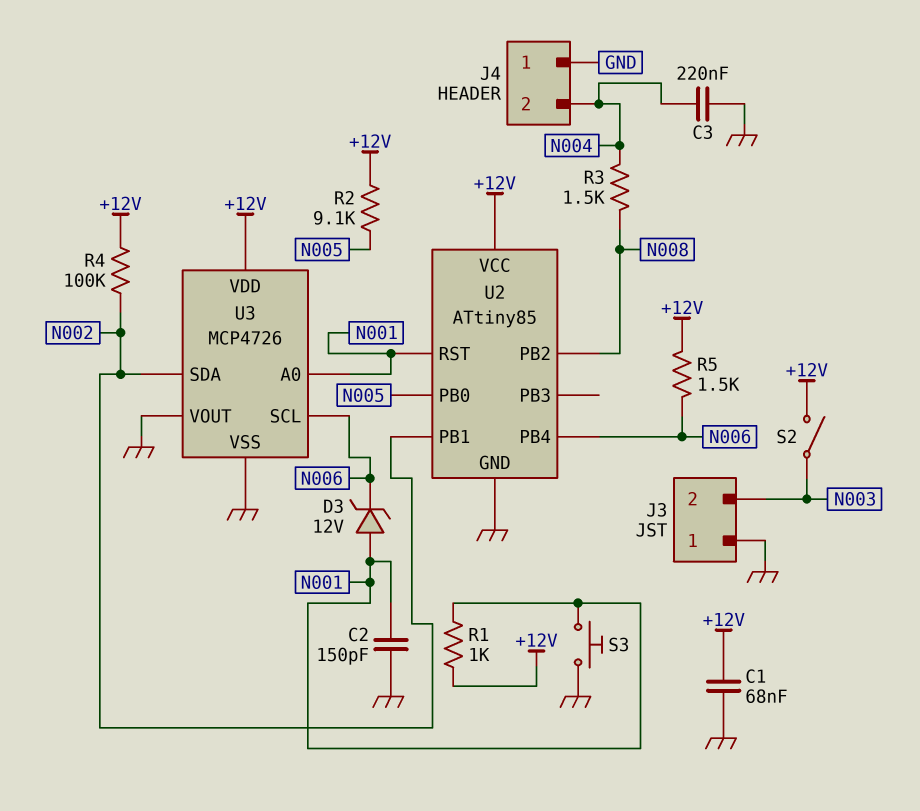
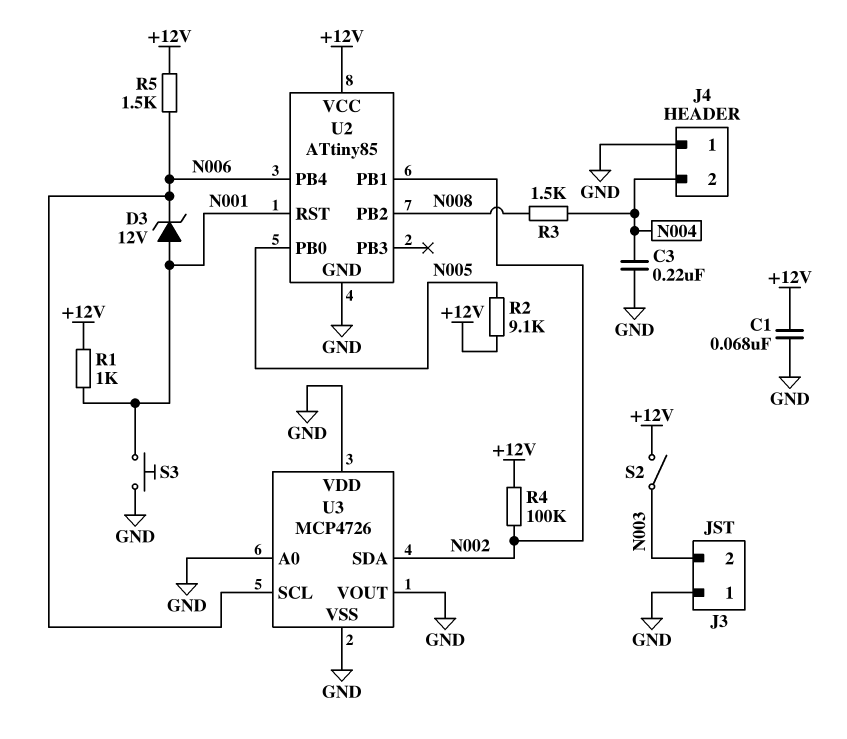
C2: 150pF (GND, N001) -> none
U3 pin A0: N001 -> GND
U3 pin VDD: +12V -> GND

